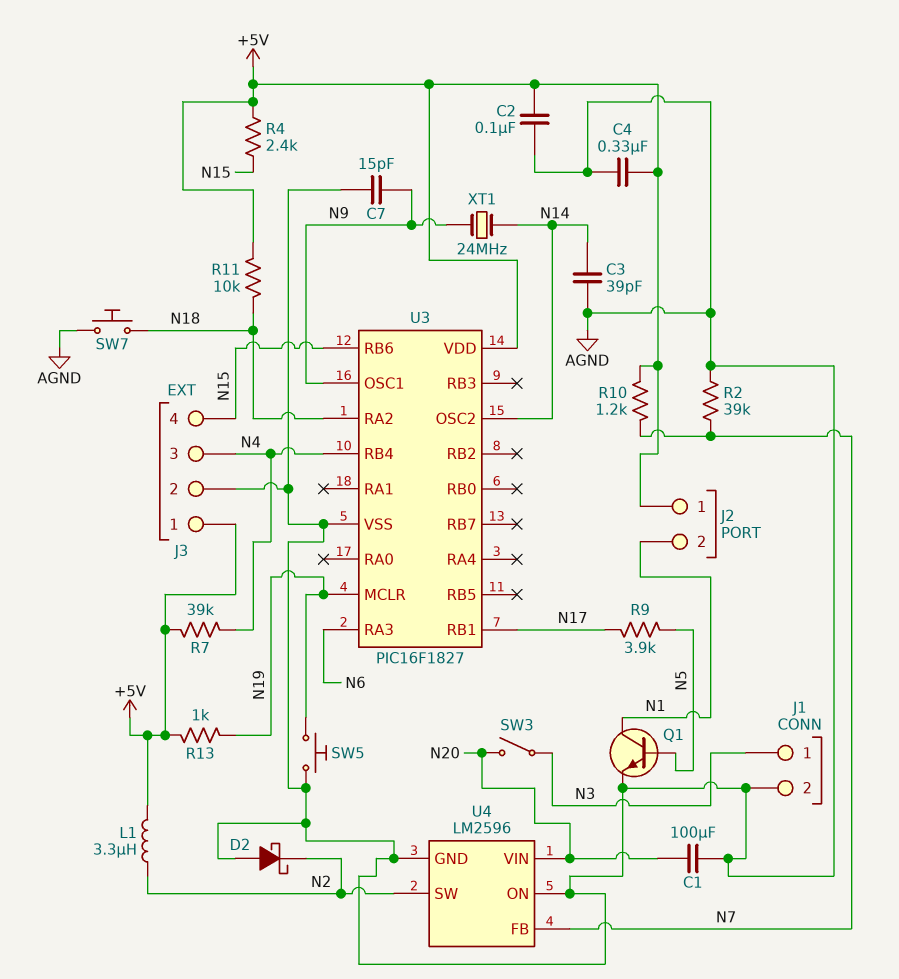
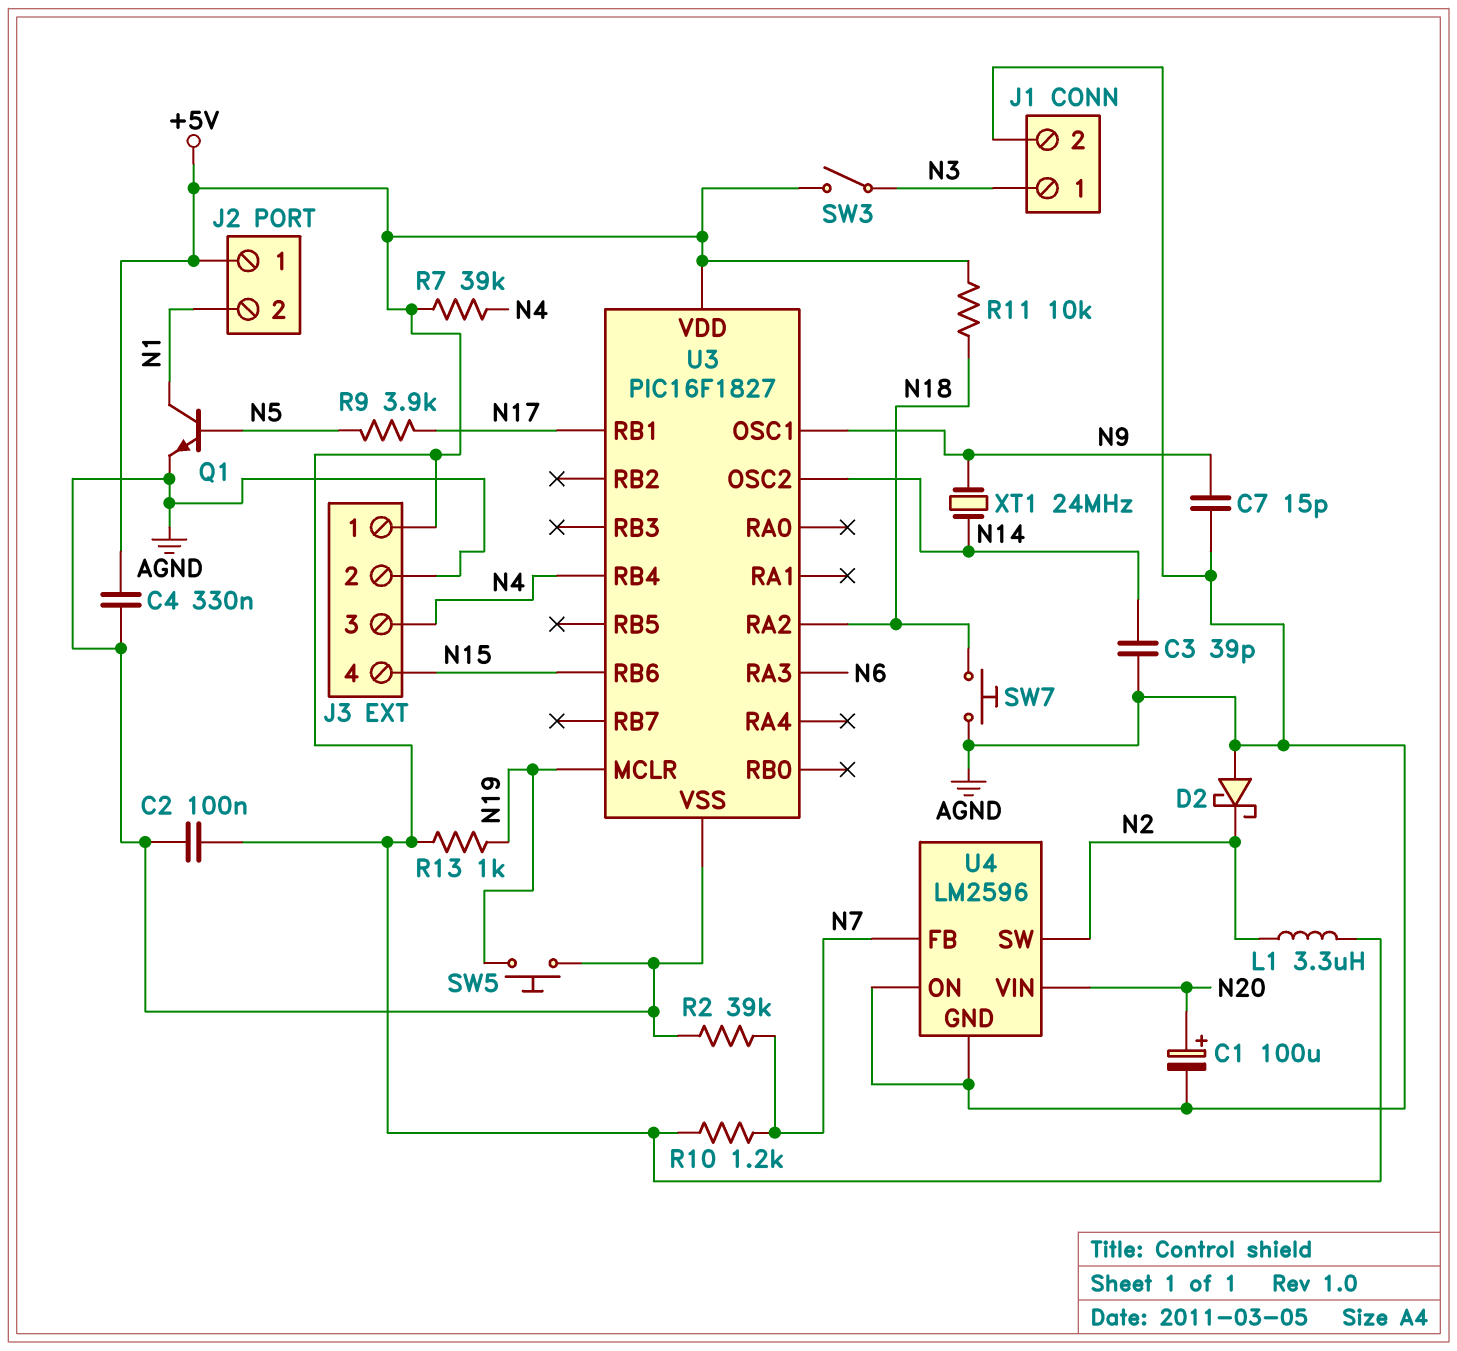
C1: 100uF (AGND, N20) -> 100uF (plus N20, minus AGND)
R4: 2.4k (+5V, N15) -> none
SW3: switch (N3, N20) -> switch (+5V, N3)

